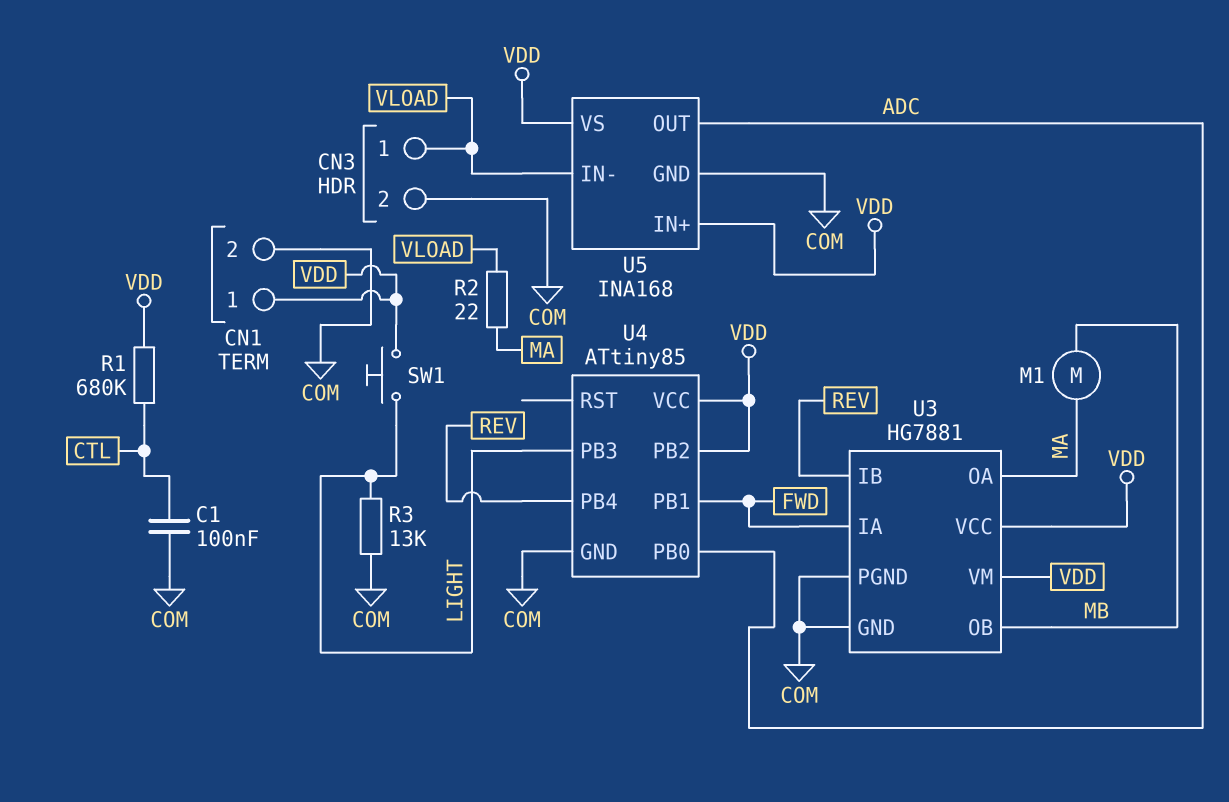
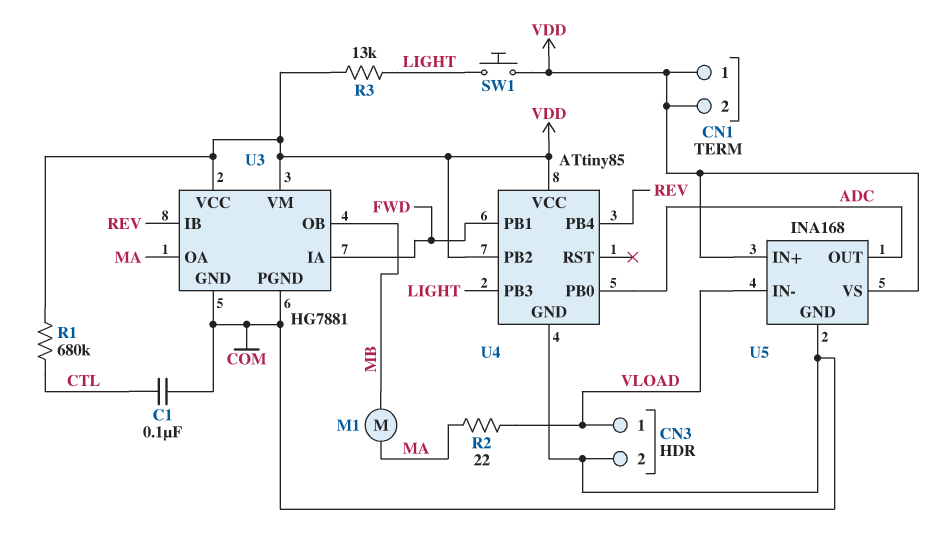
CN1 pin 2: COM -> VDD
R3: 13k (COM, LIGHT) -> 13k (LIGHT, VDD)

